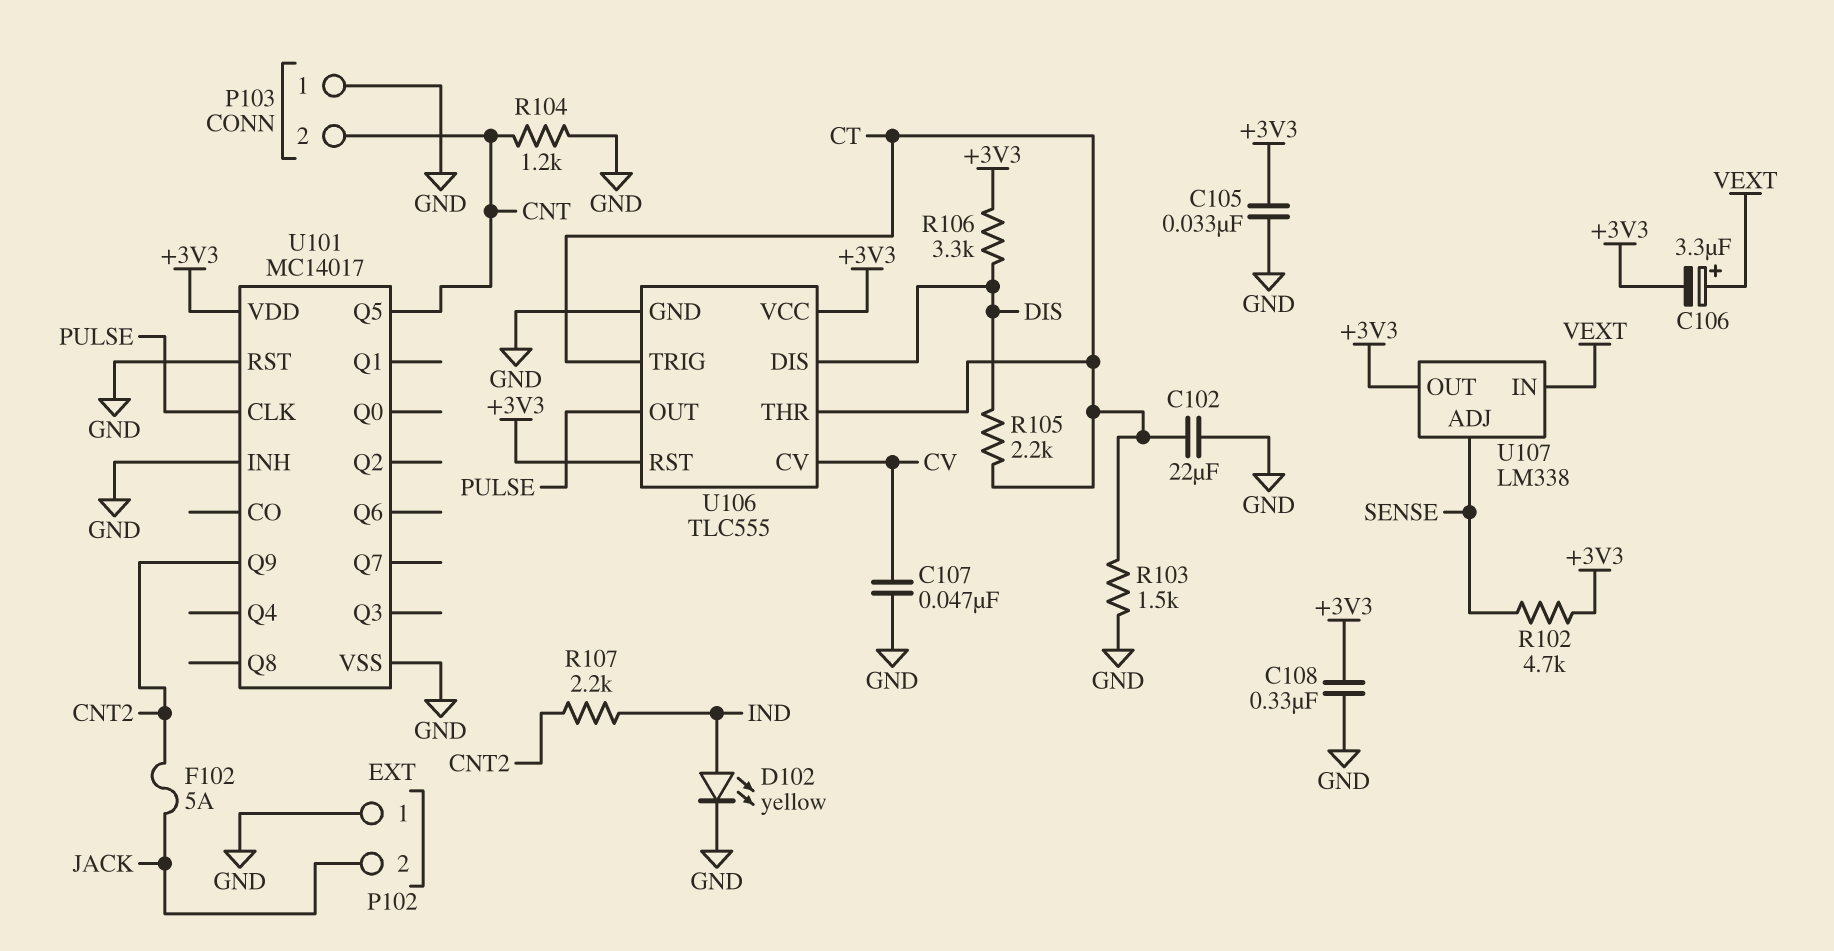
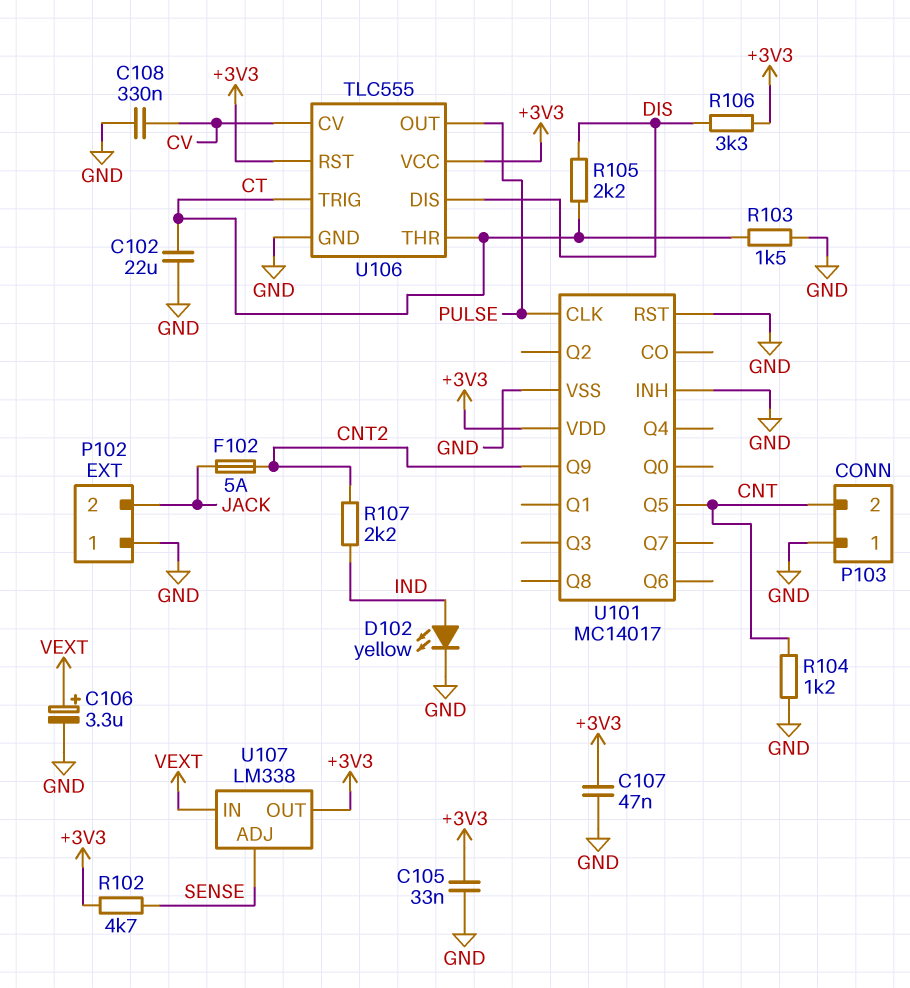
C106: 3.3uF (plus VEXT, minus +3V3) -> 3.3uF (plus VEXT, minus GND)
C107: 47nF (CV, GND) -> 47nF (+3V3, GND)
C108: 330nF (+3V3, GND) -> 330nF (CV, GND)

